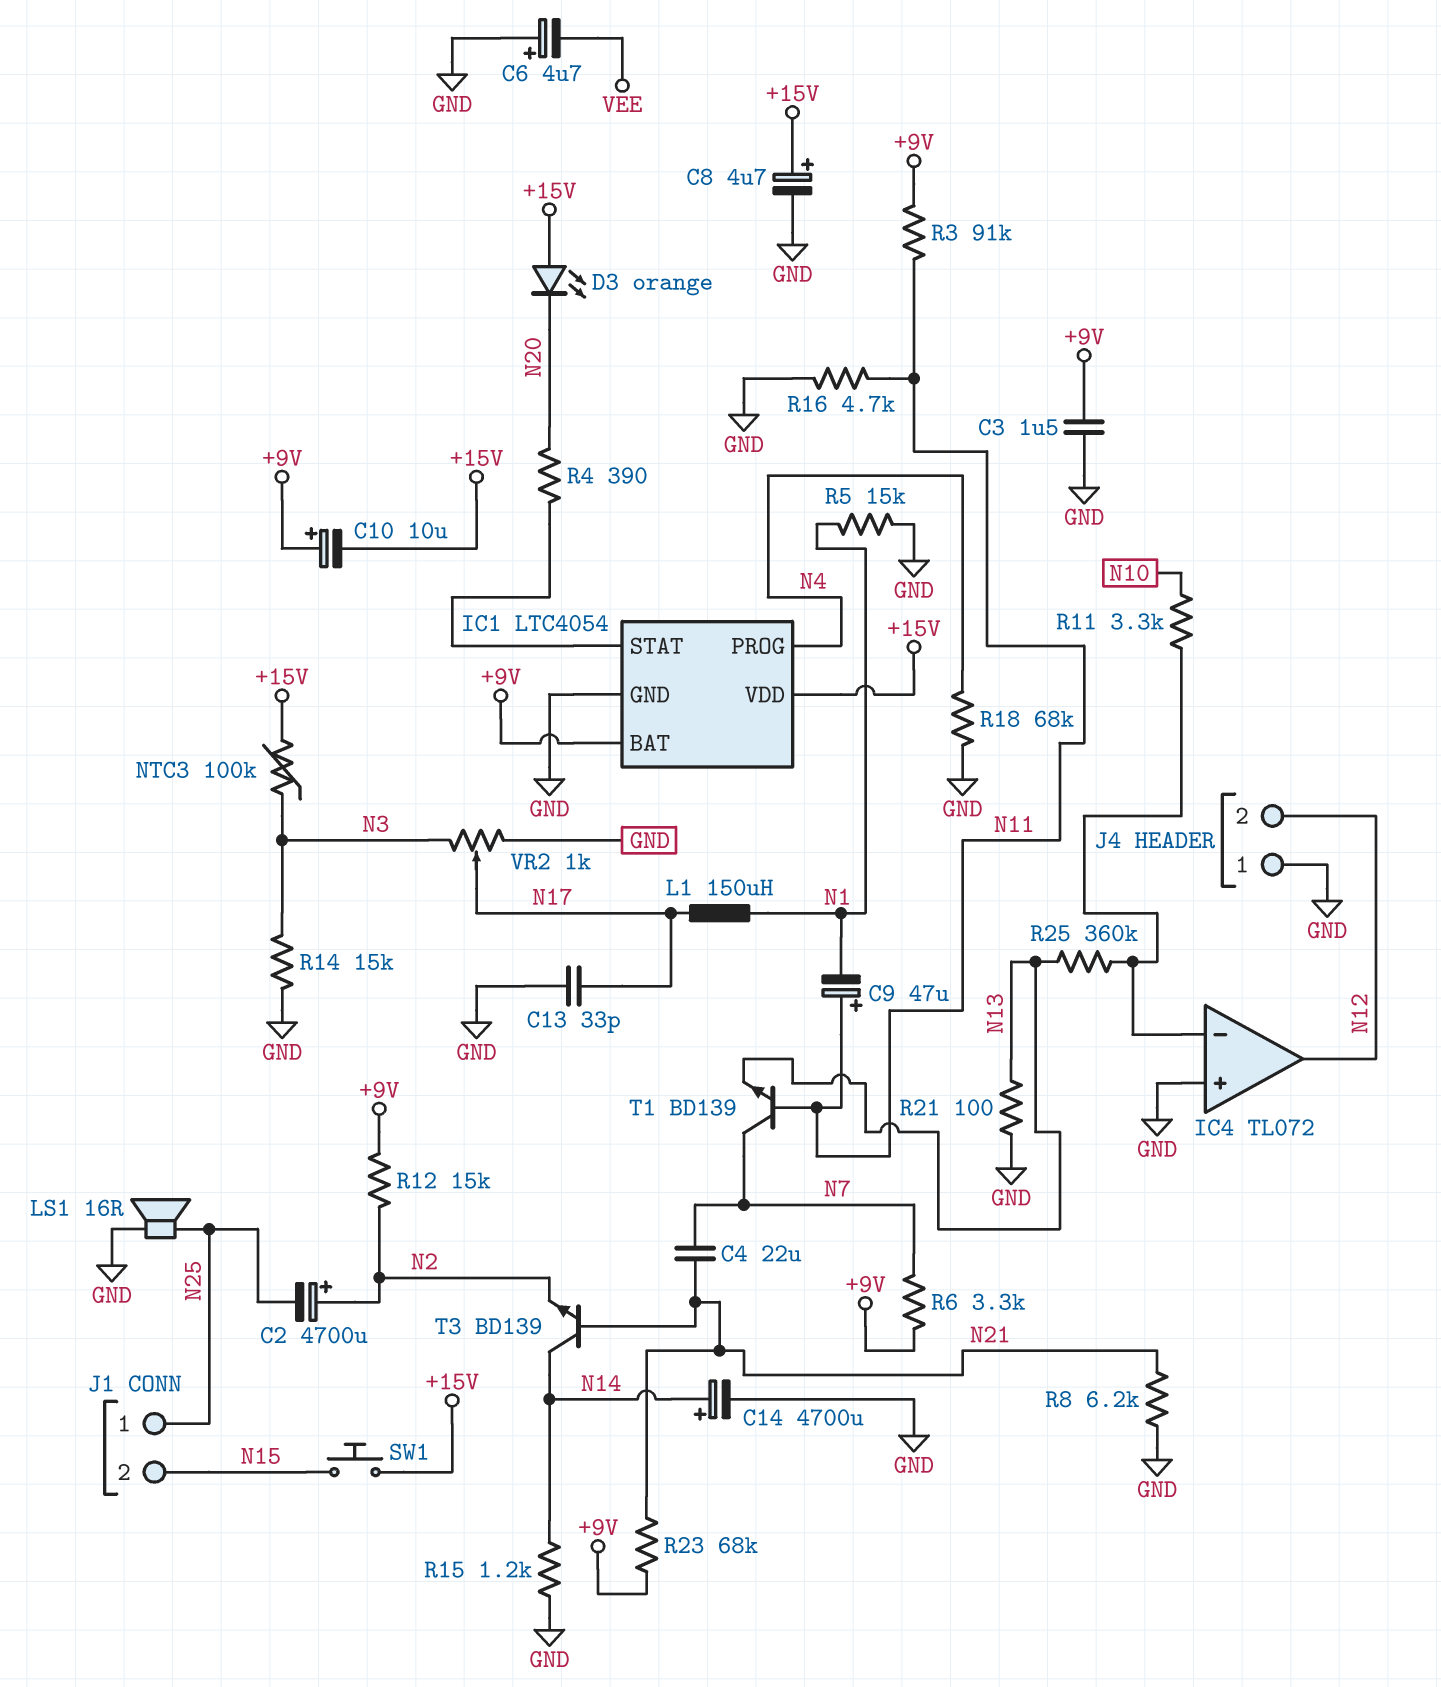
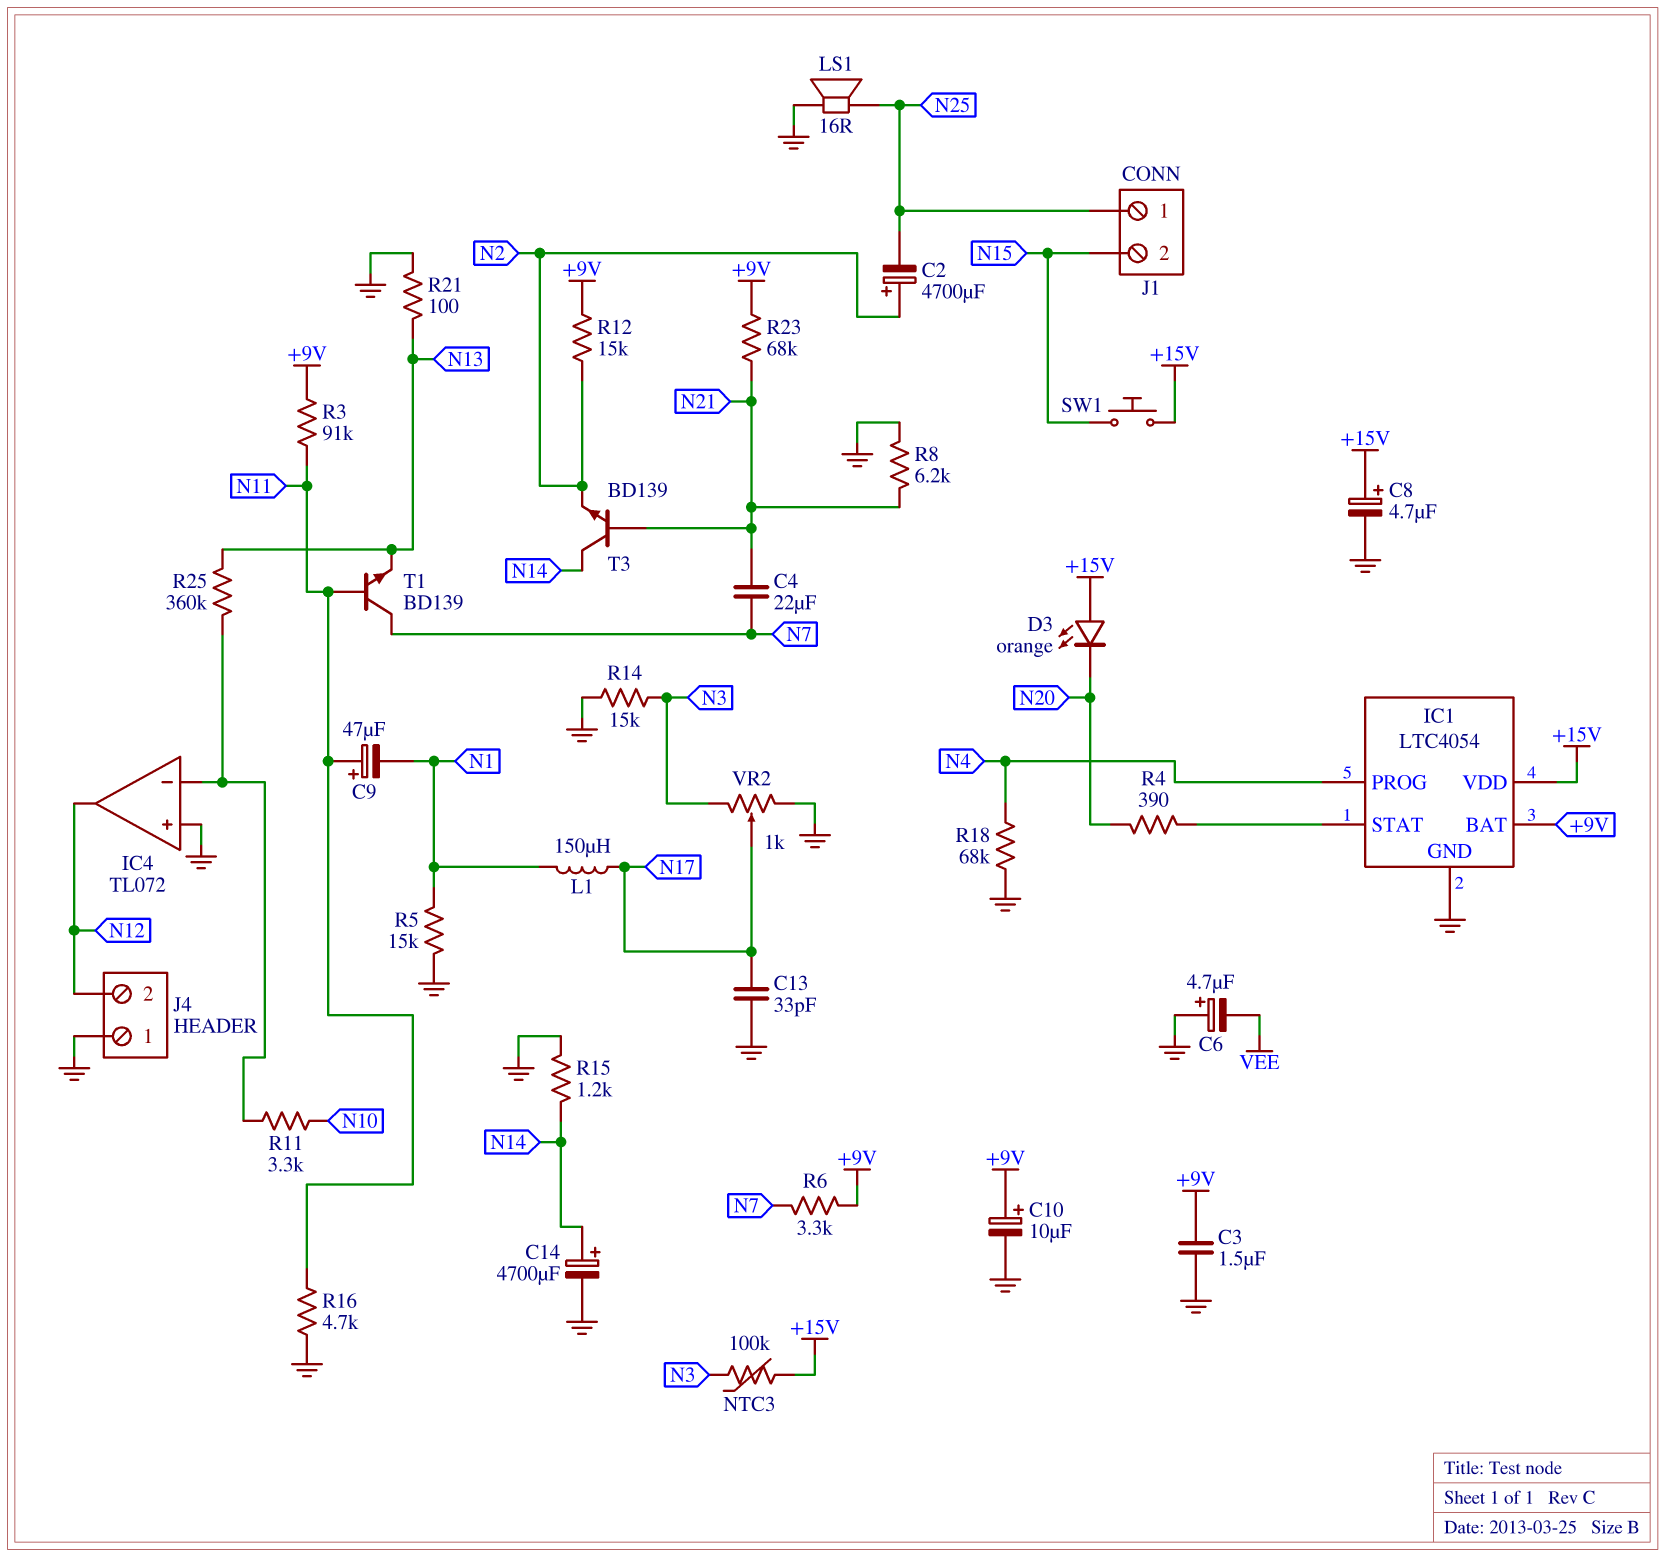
C10: 10uF (plus +9V, minus +15V) -> 10uF (plus +9V, minus GND)

